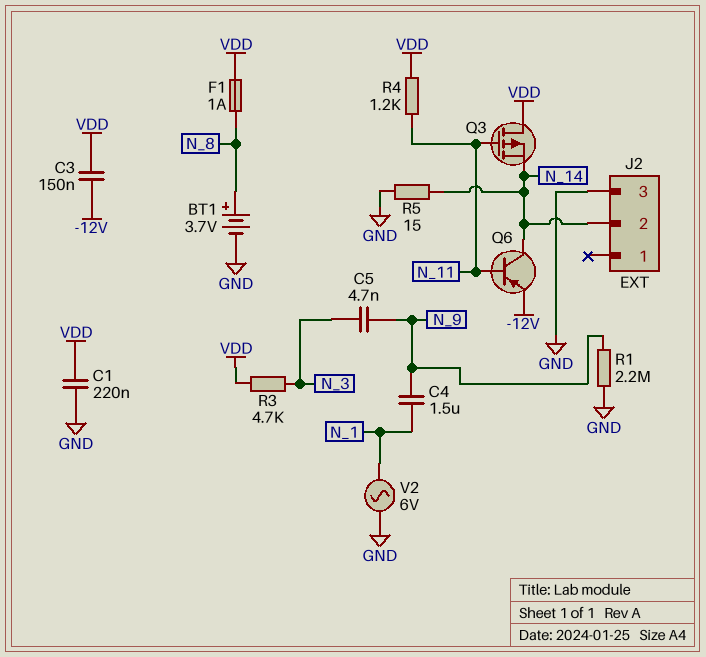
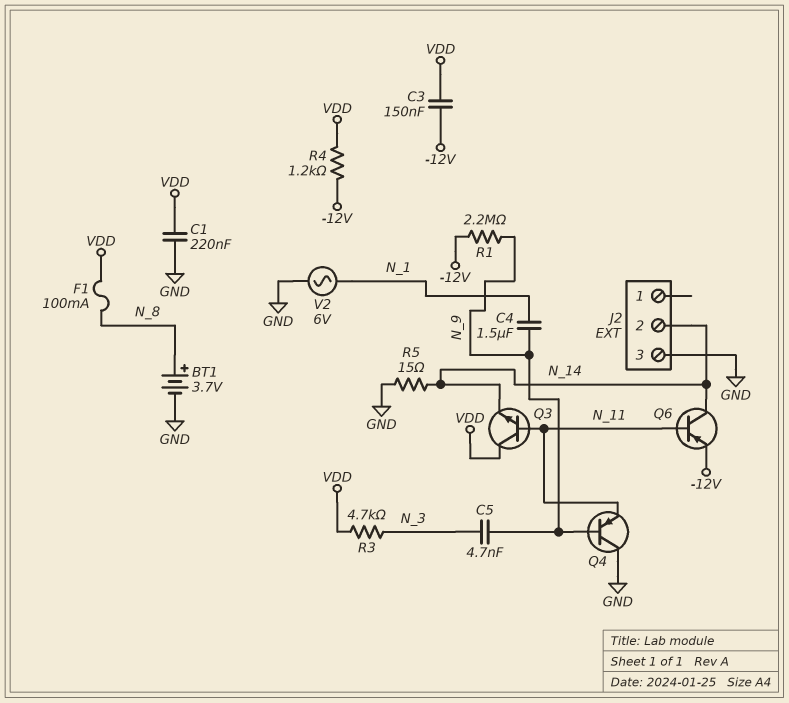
F1: 1A (N_8, VDD) -> 100mA (N_8, VDD)
Q3: PMOS (G N_11, D VDD, S N_14) -> NPN (B N_11, C VDD, E N_14)
Q4: none -> PNP (B N_9, C GND, E N_11)
R1: 2.2M (GND, N_9) -> 2.2M (-12V, N_9)
R4: 1.2k (N_11, VDD) -> 1.2k (-12V, VDD)

